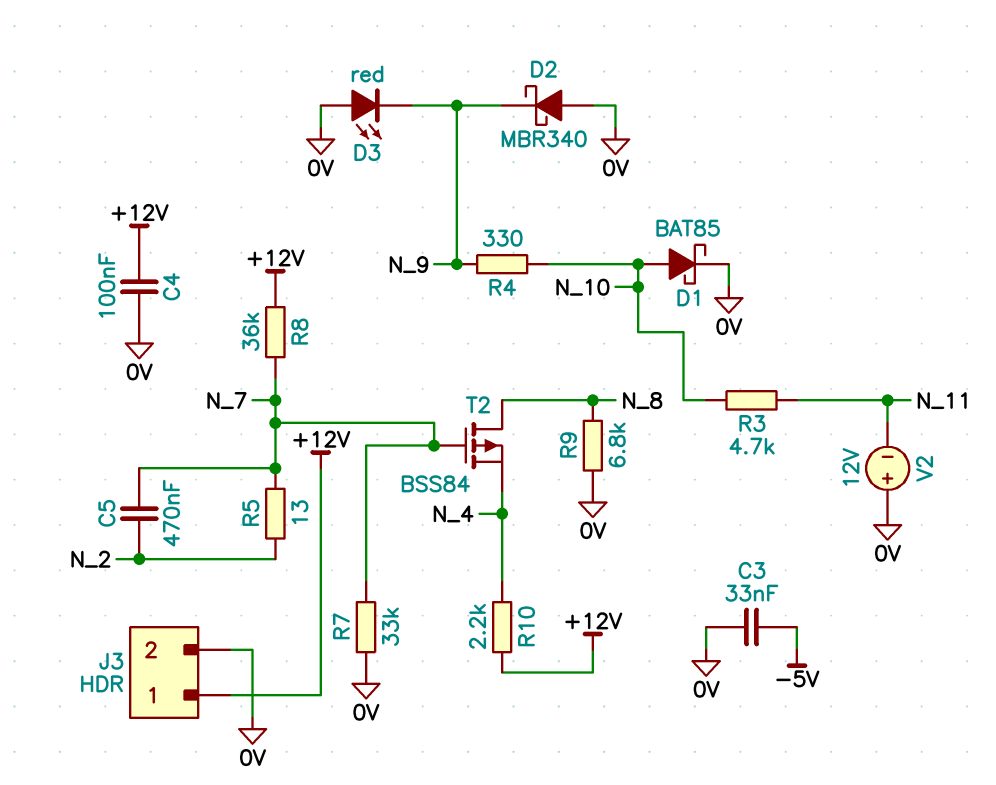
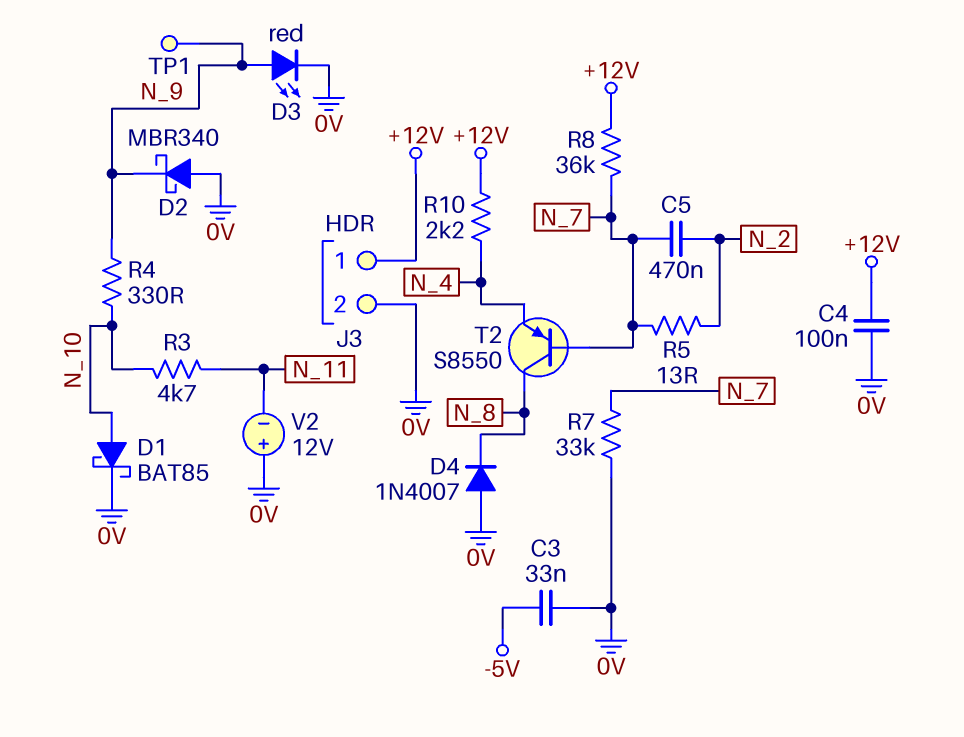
D3: LED red (A 0V, K N_9) -> LED red (A N_9, K 0V)
D4: none -> diode 1N4007 (A 0V, K N_8)
R9: 6.8k (0V, N_8) -> none
T2: PMOS BSS84 (G N_7, D N_8, S N_4) -> PNP S8550 (B N_7, C N_8, E N_4)
TP1: none -> test point (N_9)

